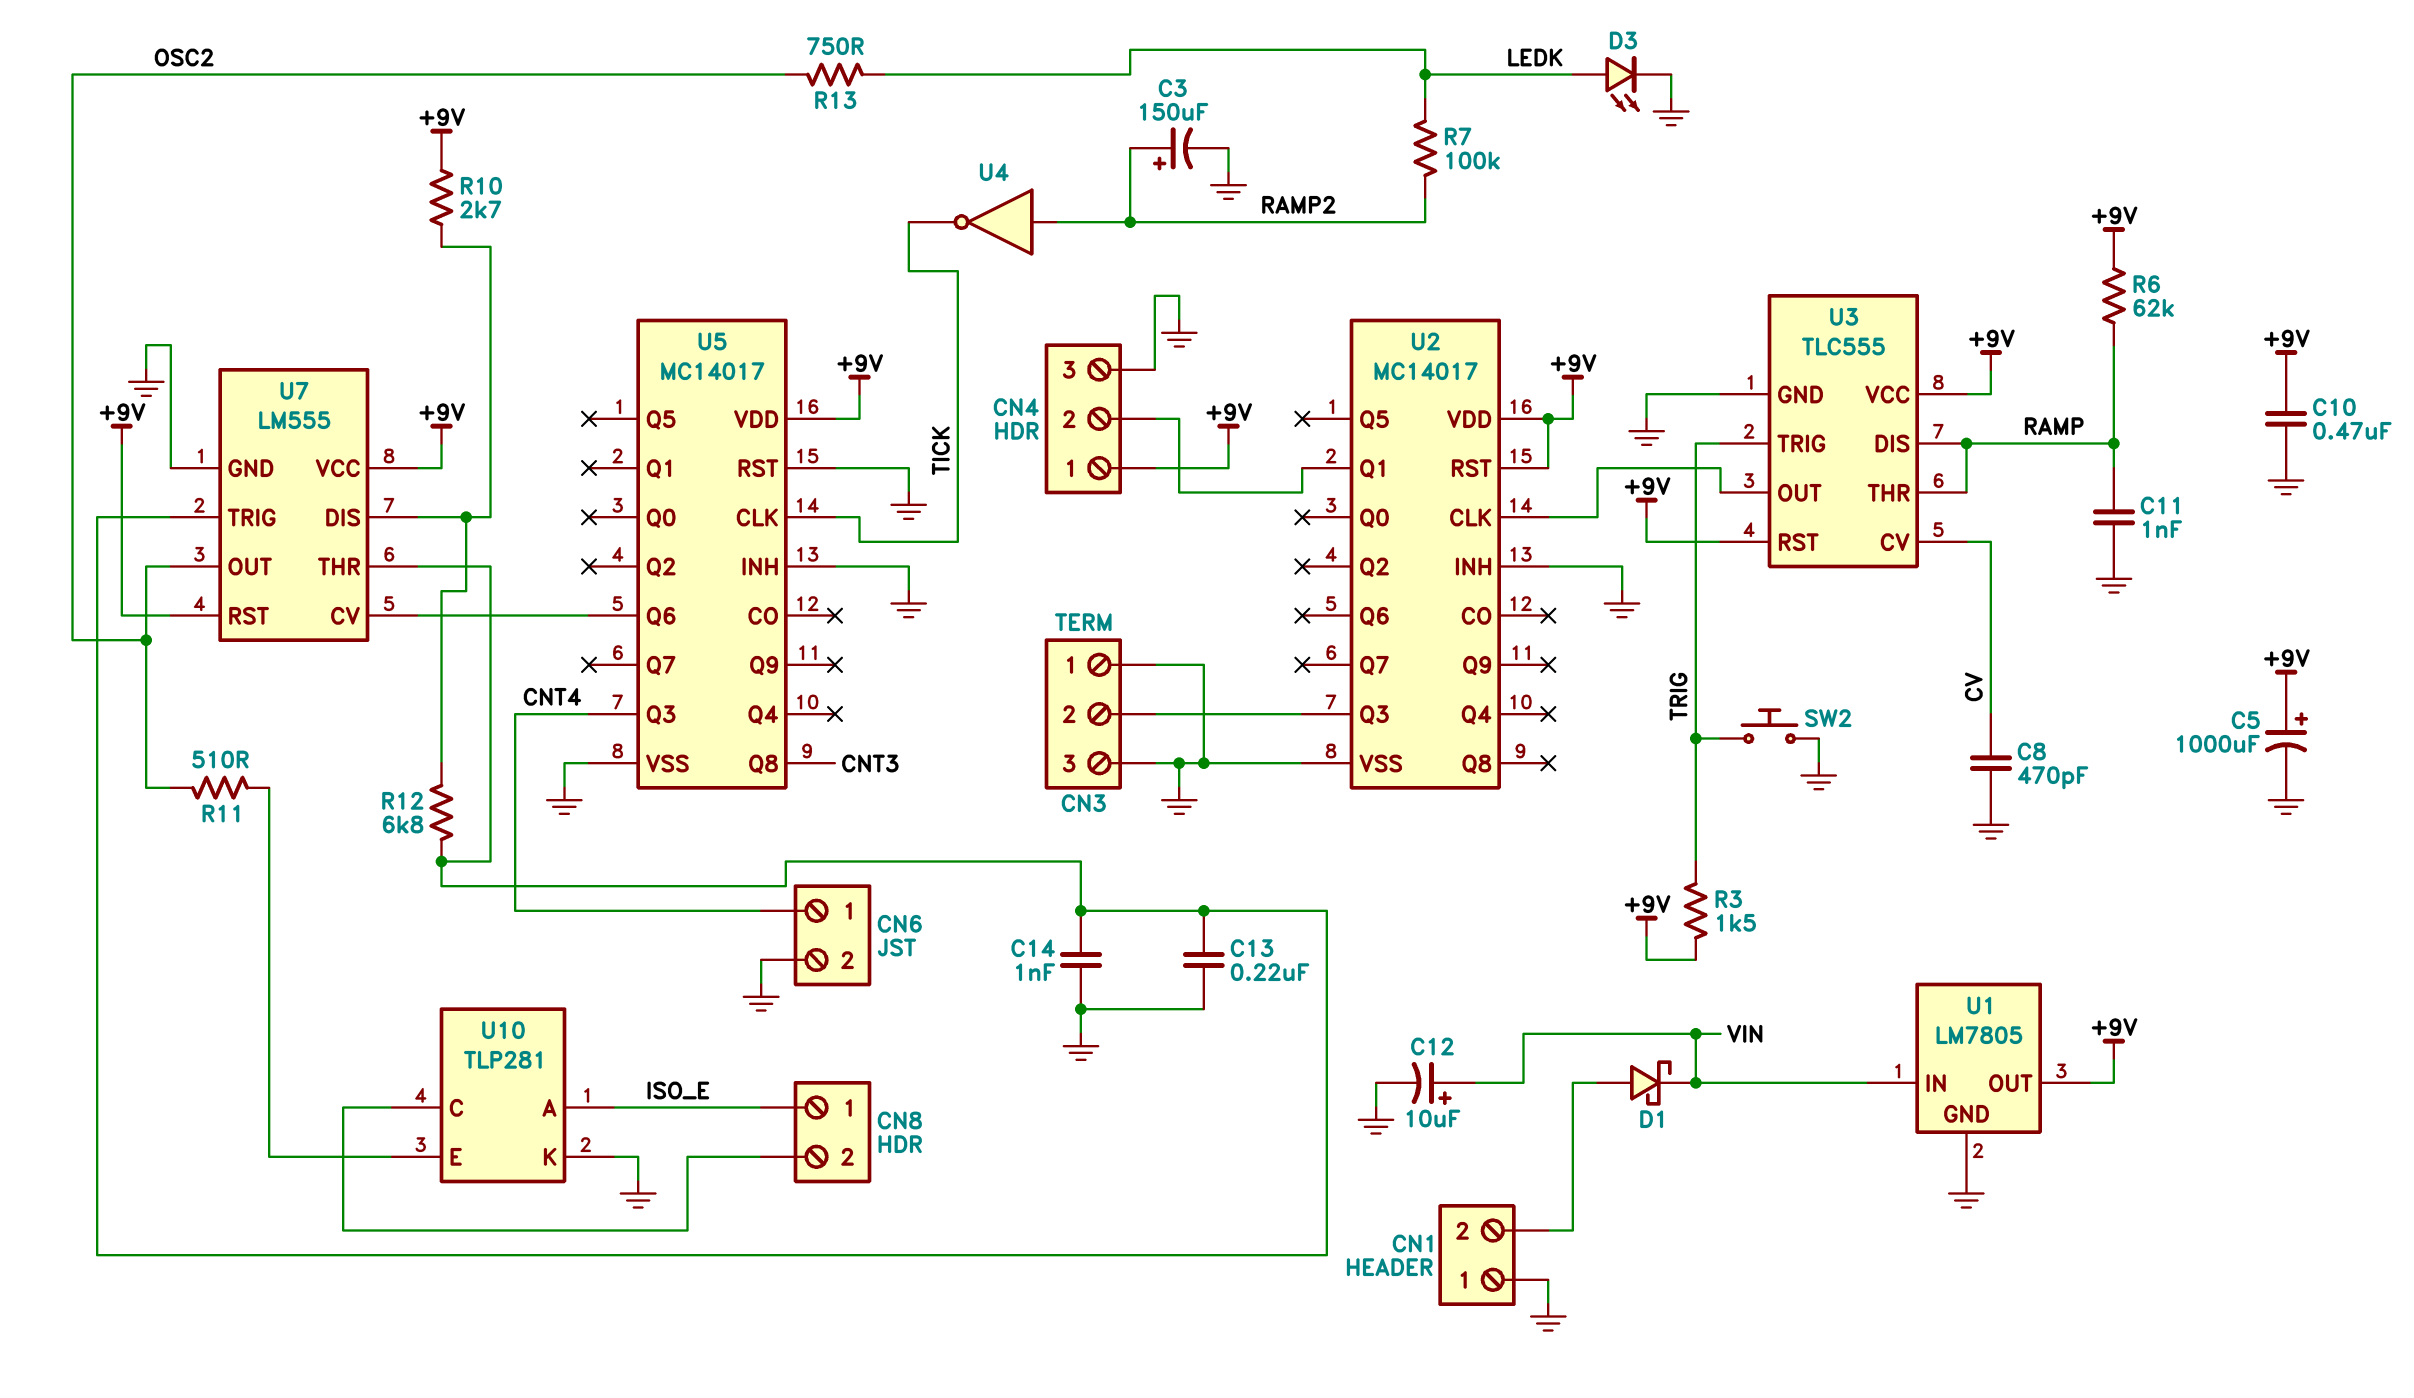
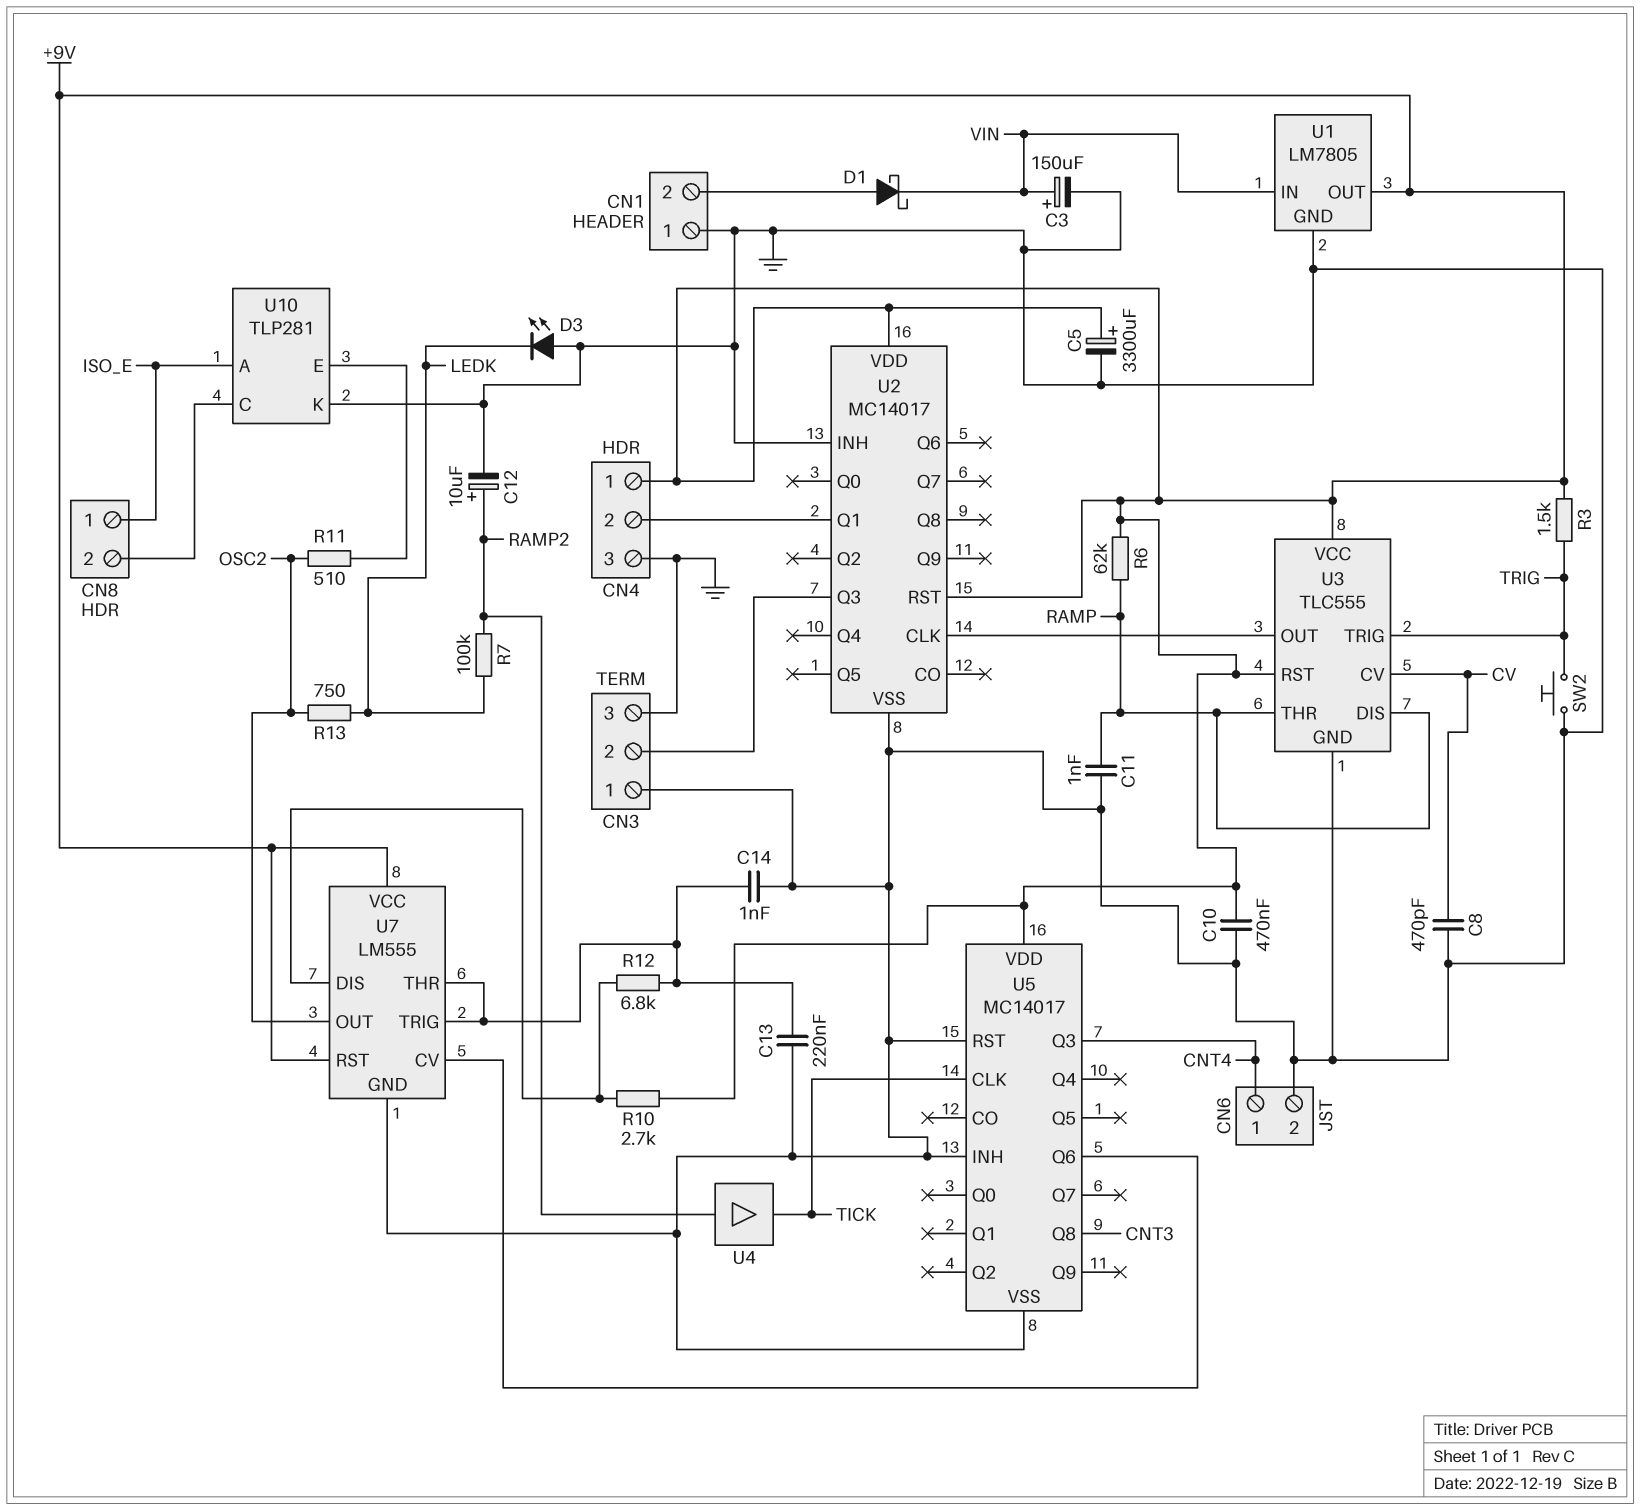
C3: 150uF (plus RAMP2, minus GND) -> 150uF (plus VIN, minus GND)
C5: 1000uF (plus +9V, minus GND) -> 3300uF (plus +9V, minus GND)
C12: 10uF (plus VIN, minus GND) -> 10uF (plus RAMP2, minus GND)
D3: LED (A LEDK, K GND) -> LED (A GND, K LEDK)
U4: NOT (in RAMP2, out TICK) -> buffer (in RAMP2, out TICK)

